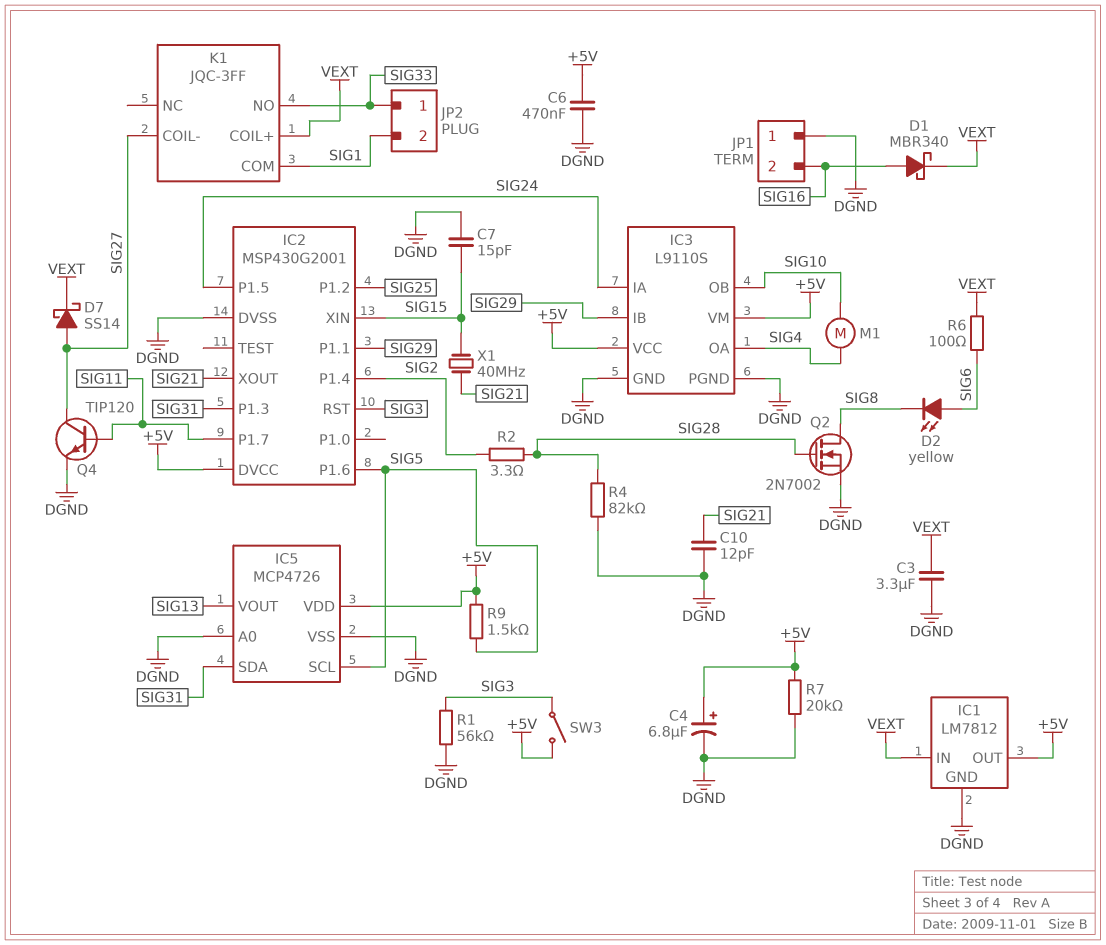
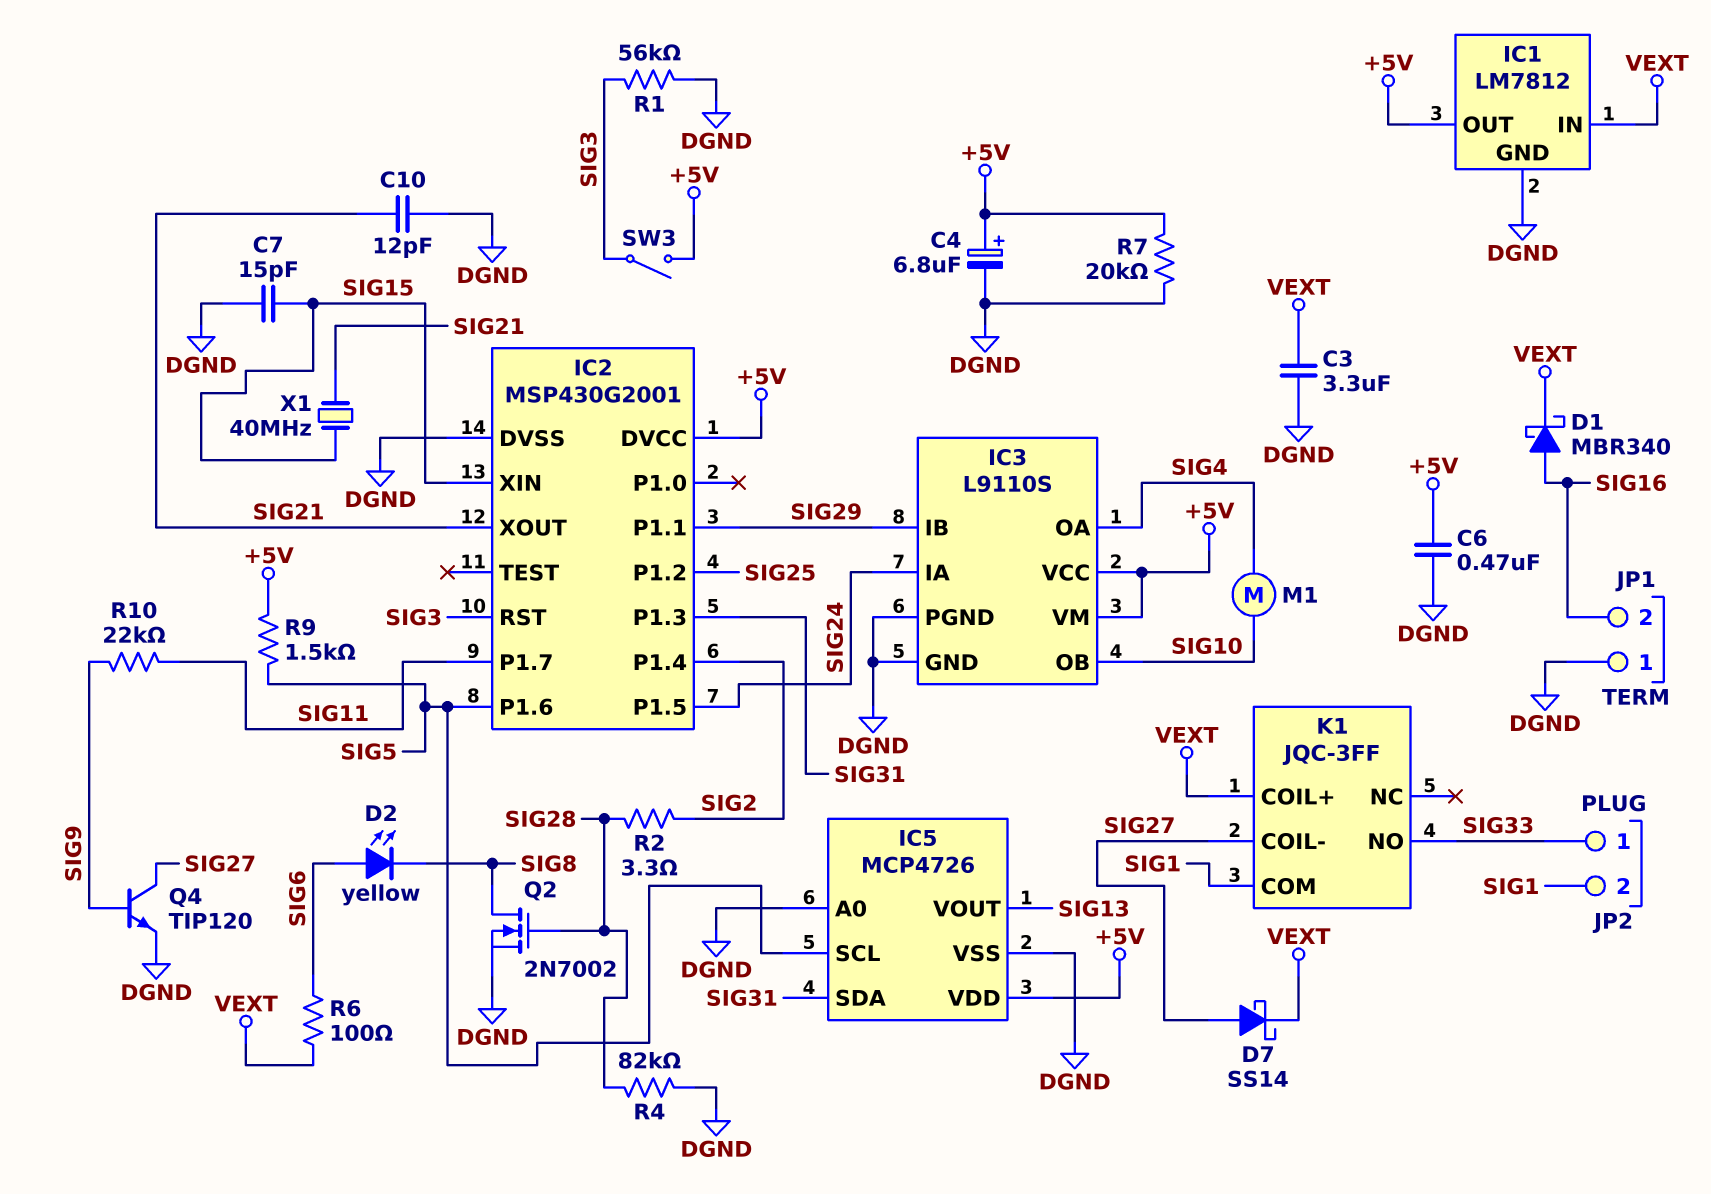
Q4: NPN TIP120 (B SIG11, C SIG27, E DGND) -> NPN TIP120 (B SIG9, C SIG27, E DGND)
R10: none -> 22k (SIG9, SIG11)

